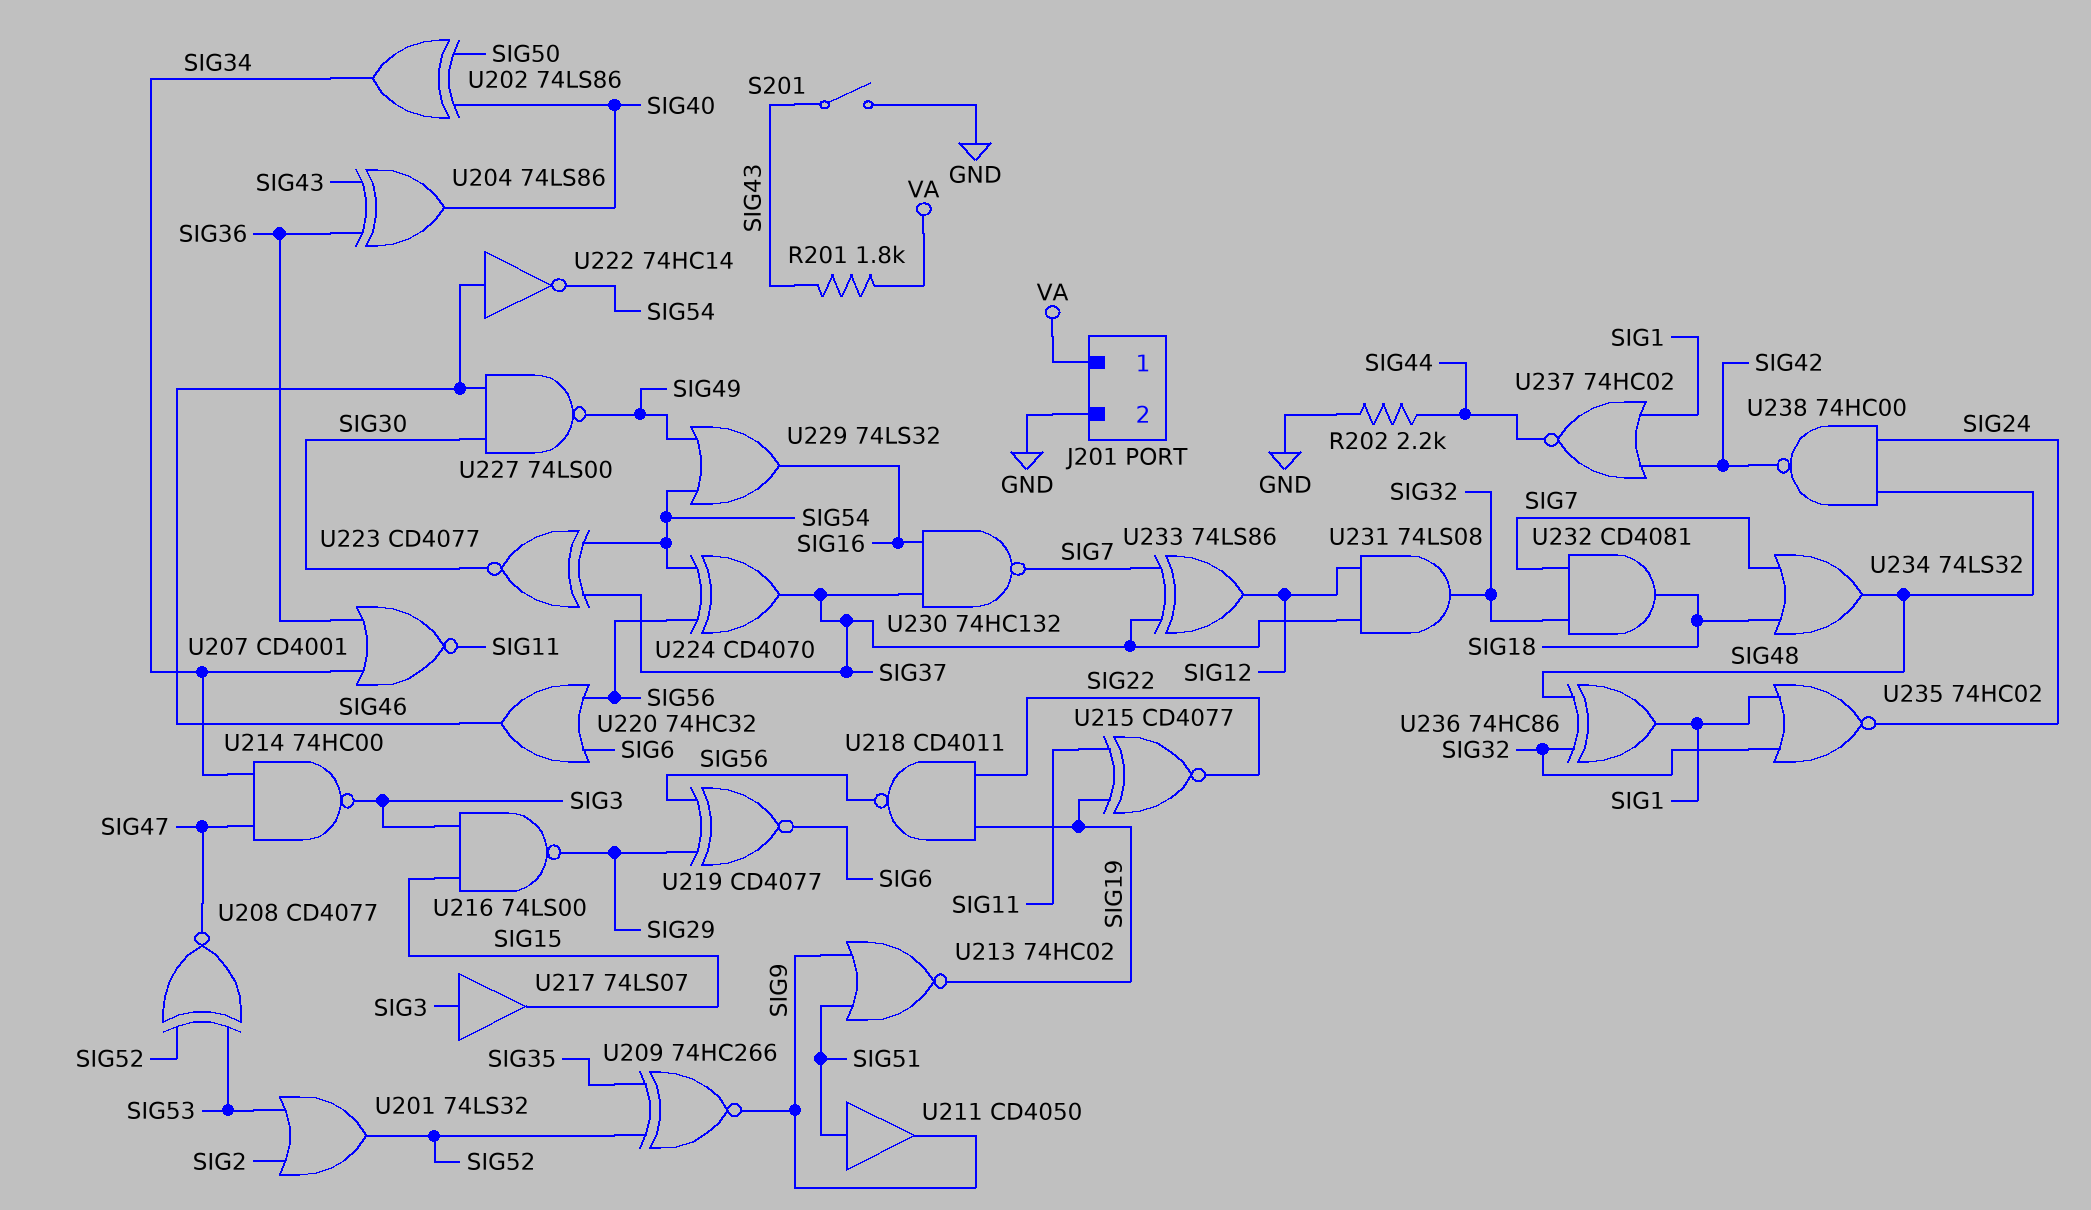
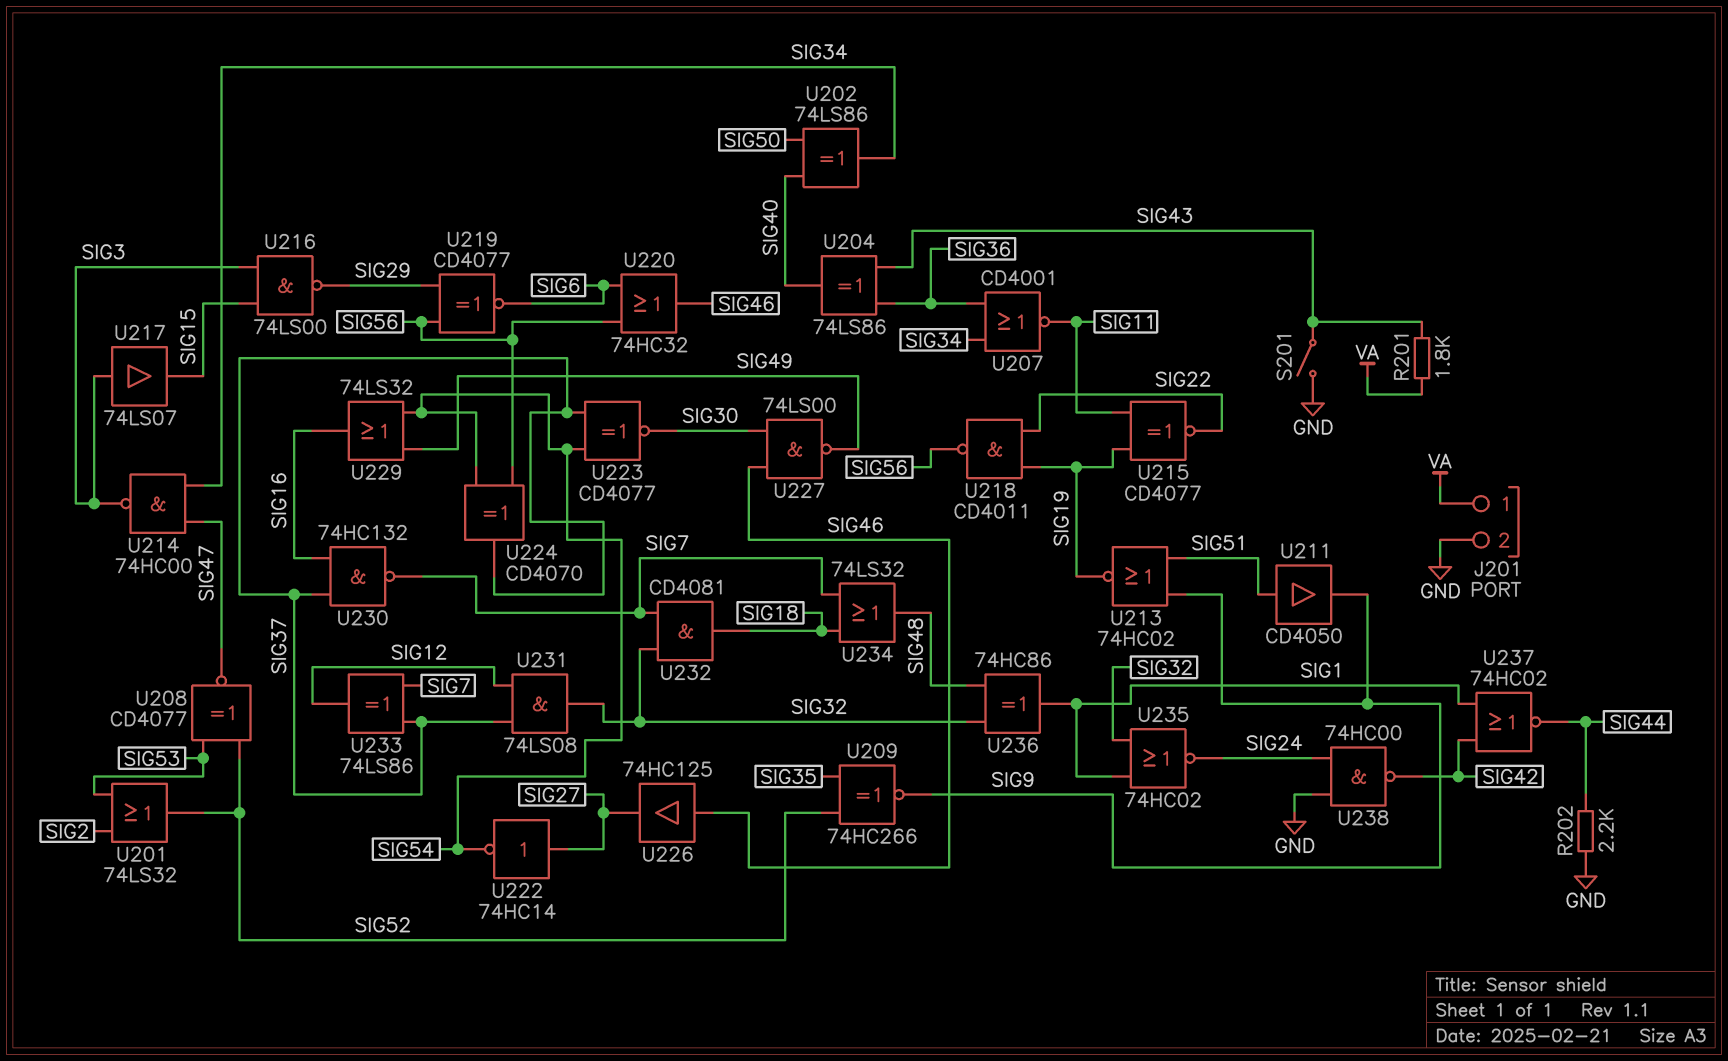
U222: NOT 74HC14 (in SIG46, out SIG54) -> NOT 74HC14 (in SIG27, out SIG54)
U226: none -> buffer 74HC125 (in SIG46, out SIG27)
U238: NAND 74HC00 (in SIG24, in SIG48, out SIG42) -> NAND 74HC00 (in GND, in SIG24, out SIG42)

